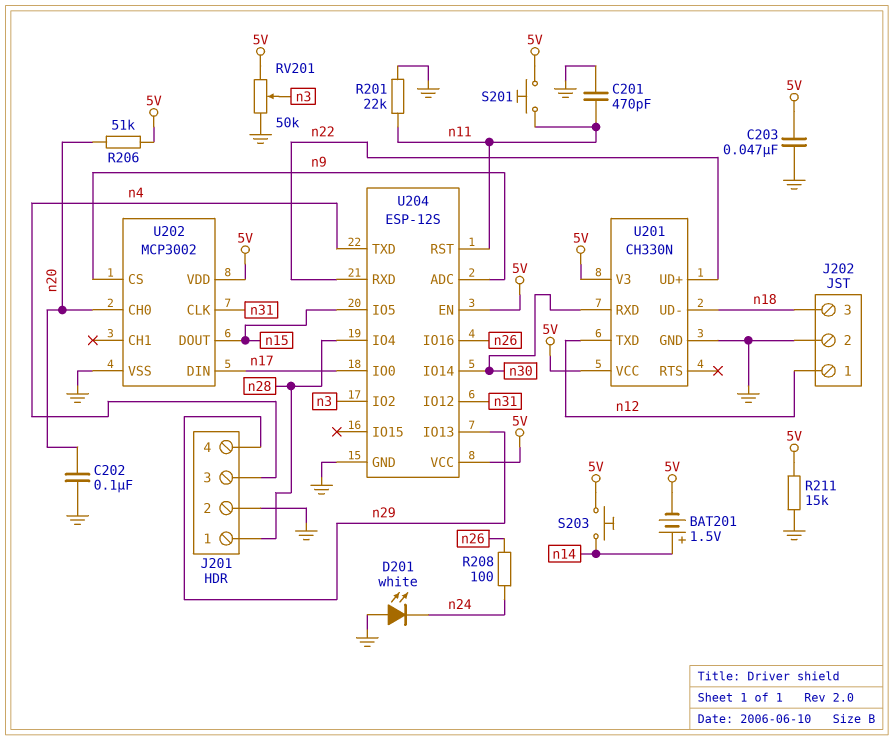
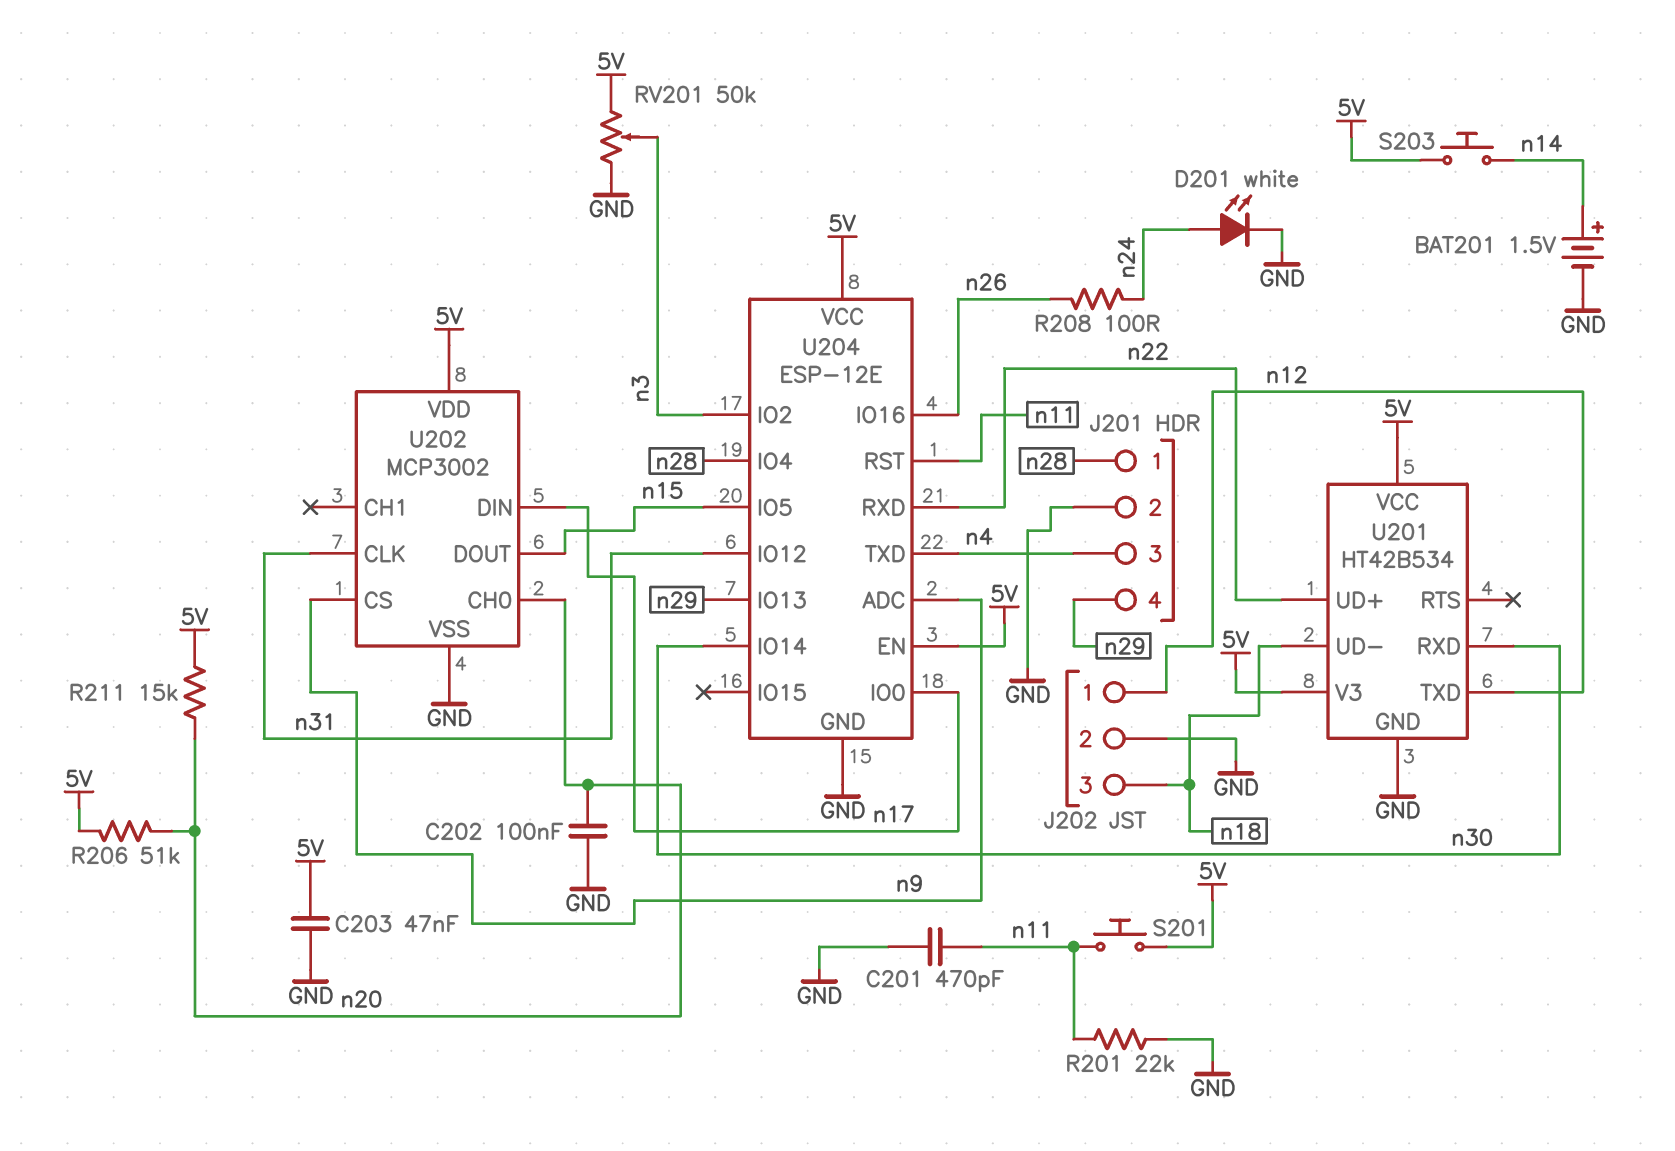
BAT201: 1.5V (plus n14, minus 5V) -> 1.5V (plus n14, minus GND)
D201: LED white (A GND, K n24) -> LED white (A n24, K GND)
R211: 15k (5V, GND) -> 15k (5V, n20)
U201: CH330N -> HT42B534
U204: ESP-12S -> ESP-12E

